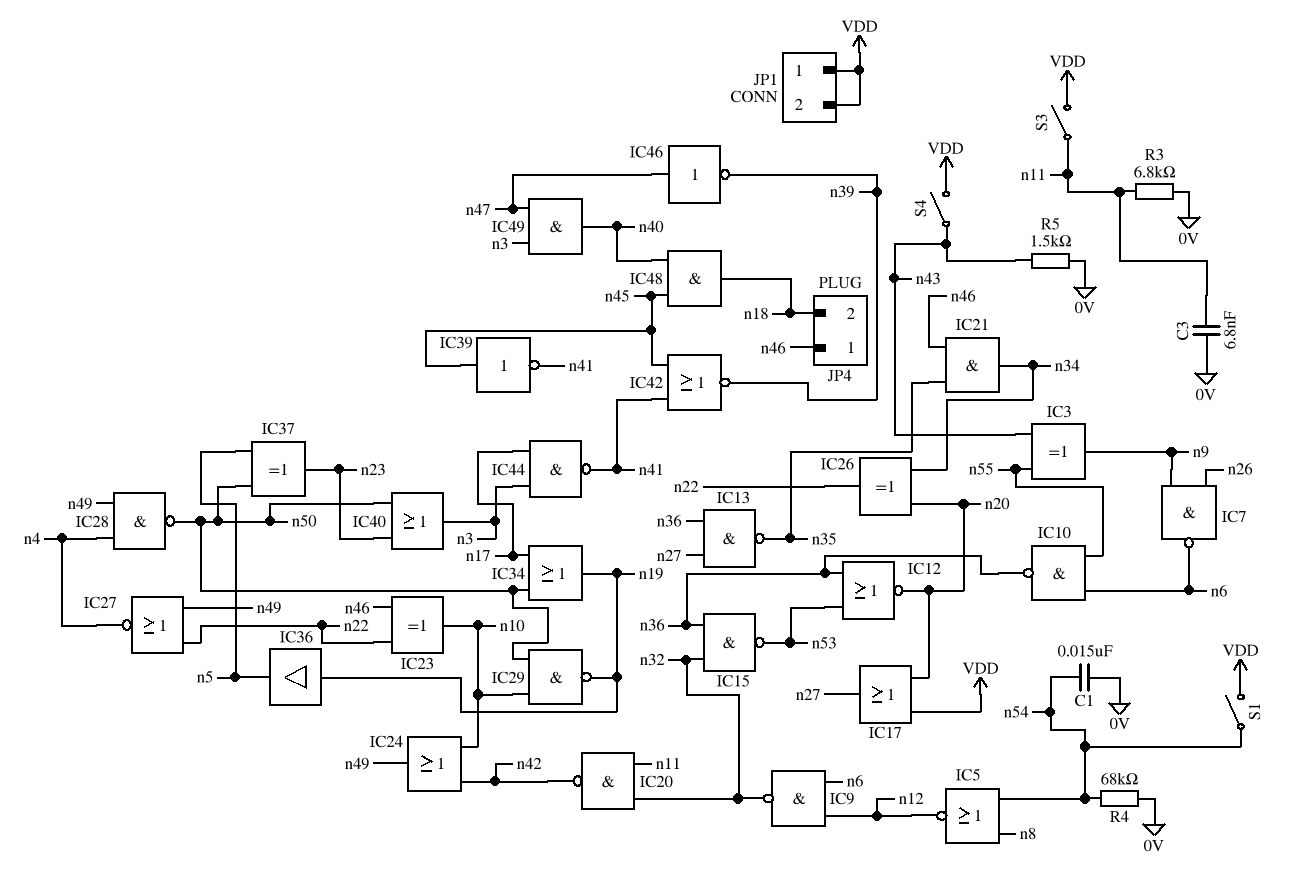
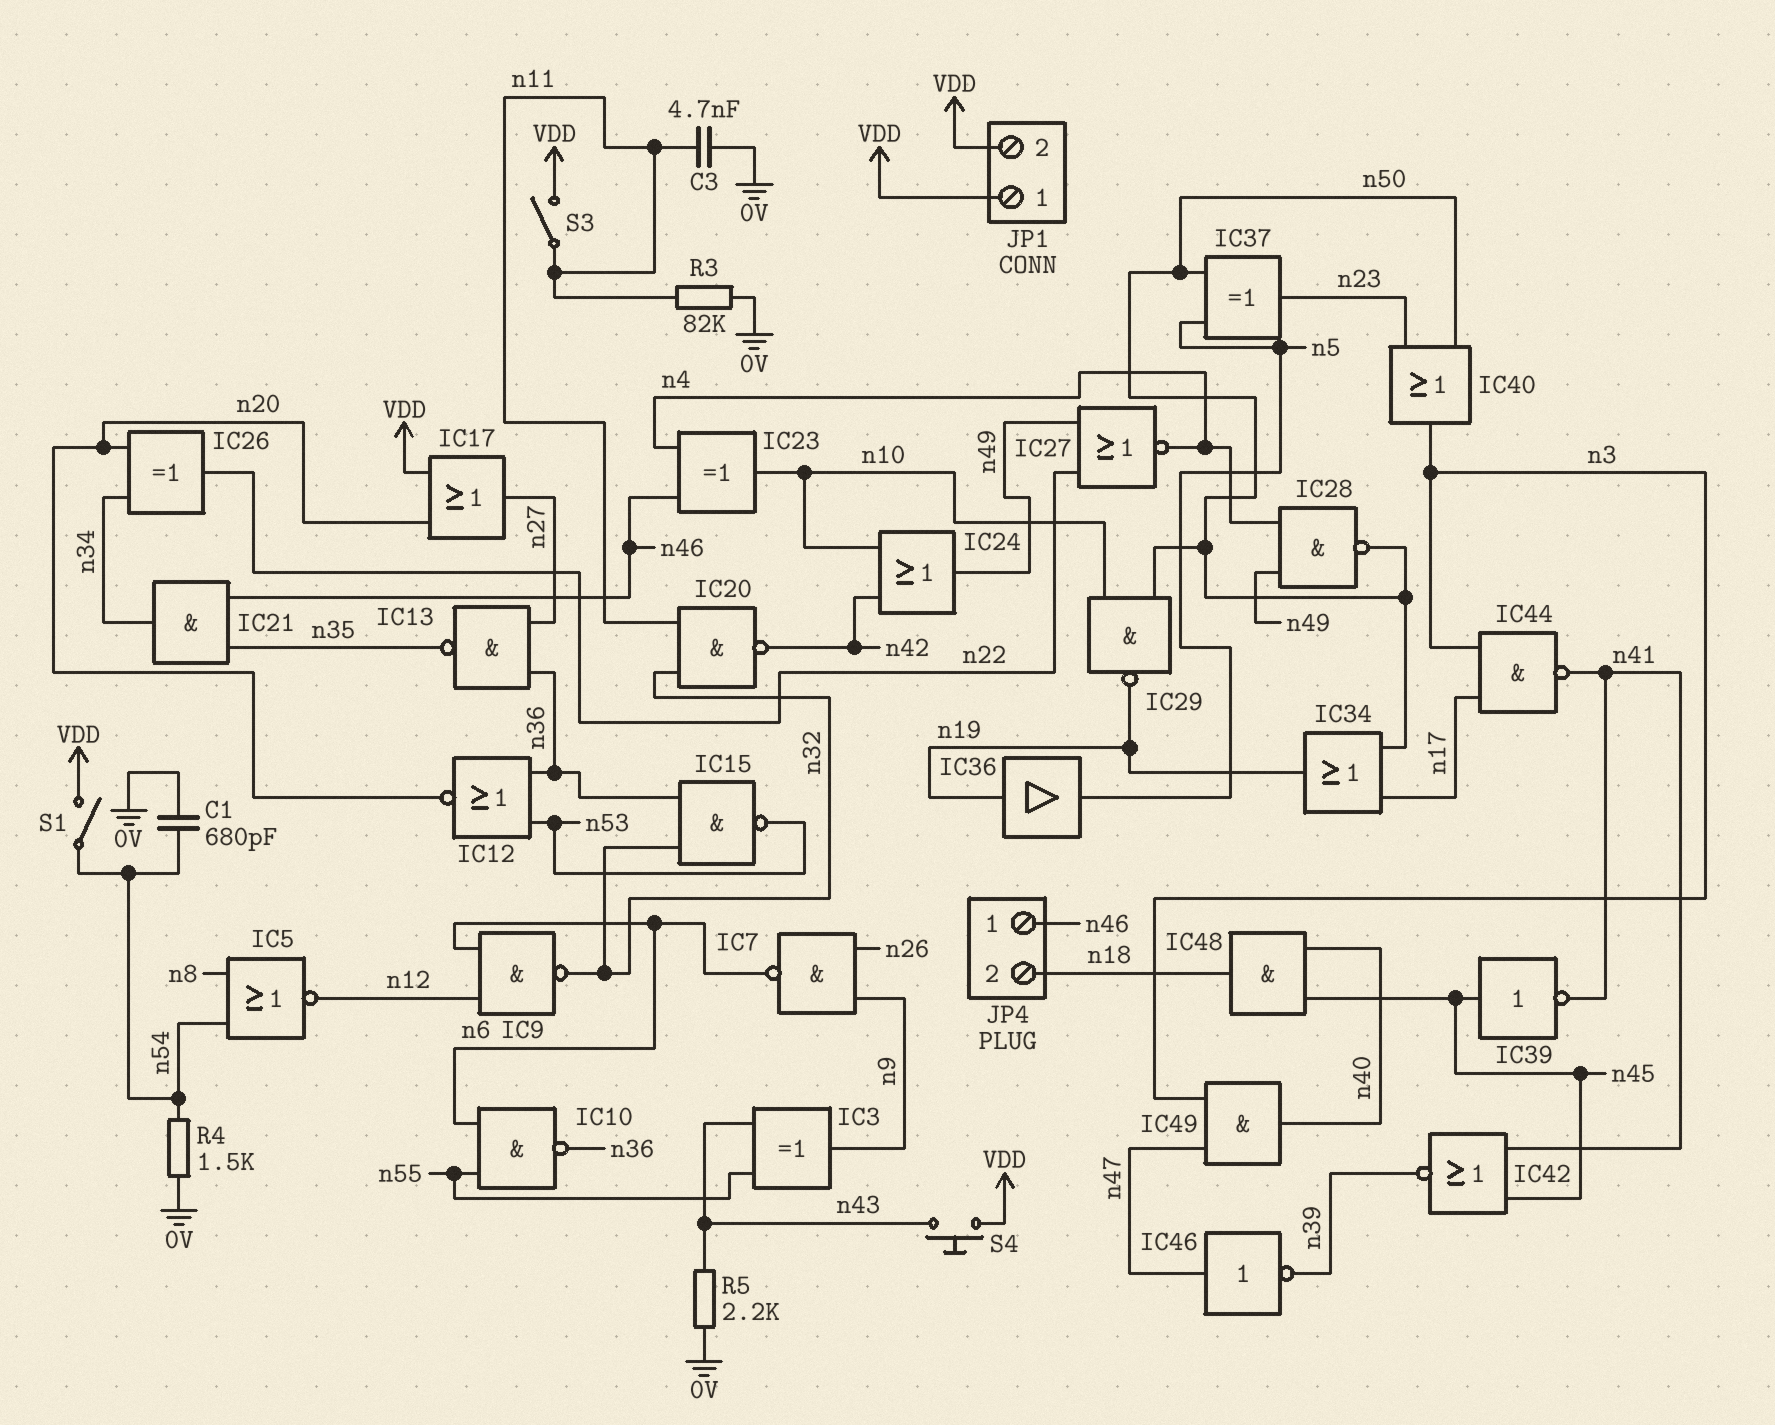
C1: 15nF (0V, n54) -> 680pF (0V, n54)
C3: 6.8nF (0V, n11) -> 4.7nF (0V, n11)
IC23: XOR (in n22, in n46, out n10) -> XOR (in n4, in n46, out n10)
R3: 6.8k (0V, n11) -> 82k (0V, n11)
R4: 68k (0V, n54) -> 1.5k (0V, n54)
R5: 1.5k (0V, n43) -> 2.2k (0V, n43)
S4: switch (VDD, n43) -> button (VDD, n43)

